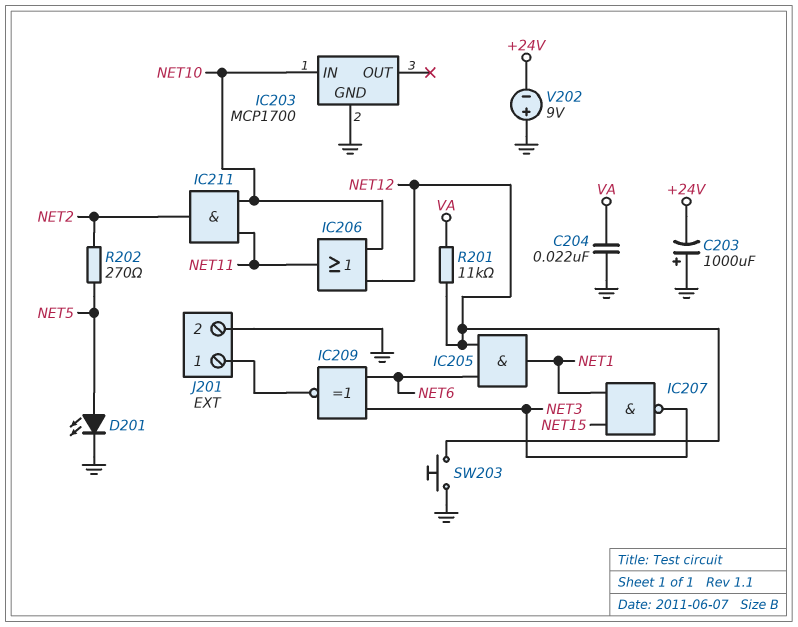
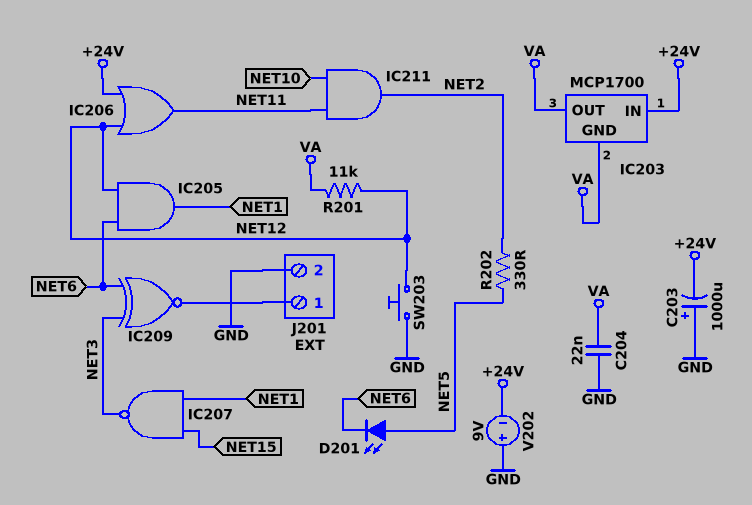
D201: LED (A NET5, K GND) -> LED (A NET5, K NET6)
IC203 pin GND: GND -> VA
IC203 pin IN: NET10 -> +24V
IC203 pin OUT: none -> VA
IC206: OR (in NET10, in NET12, out NET11) -> OR (in +24V, in NET12, out NET11)
R202: 270 (NET2, NET5) -> 330 (NET2, NET5)

